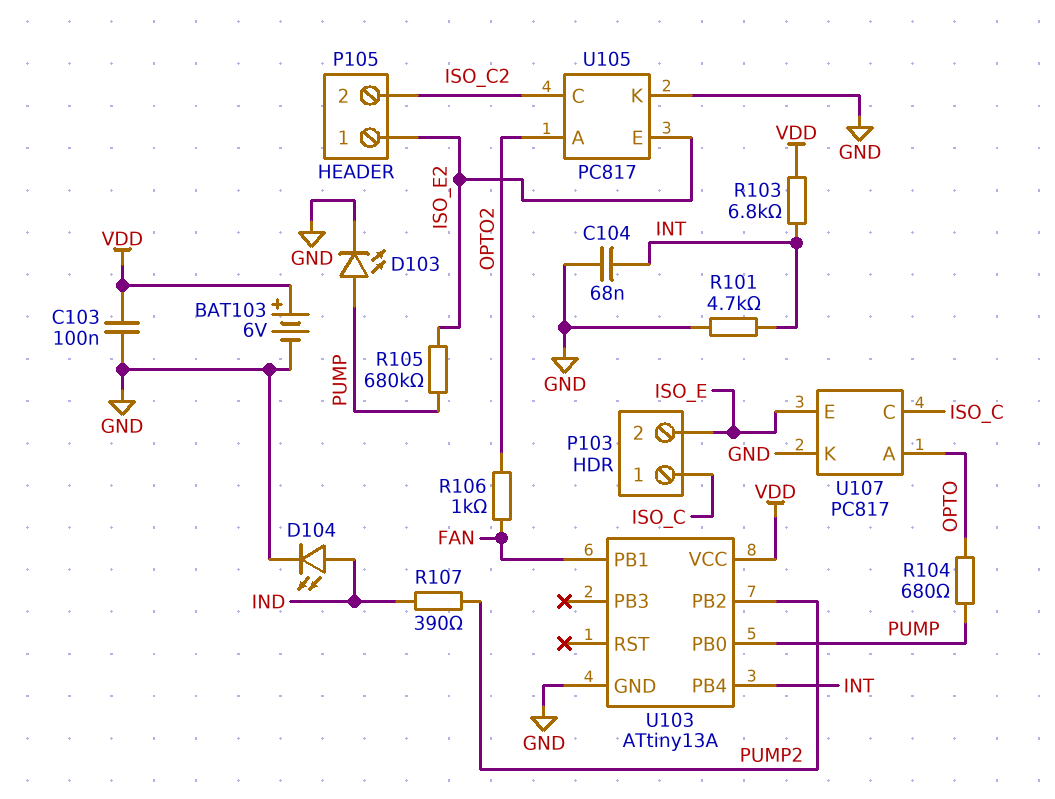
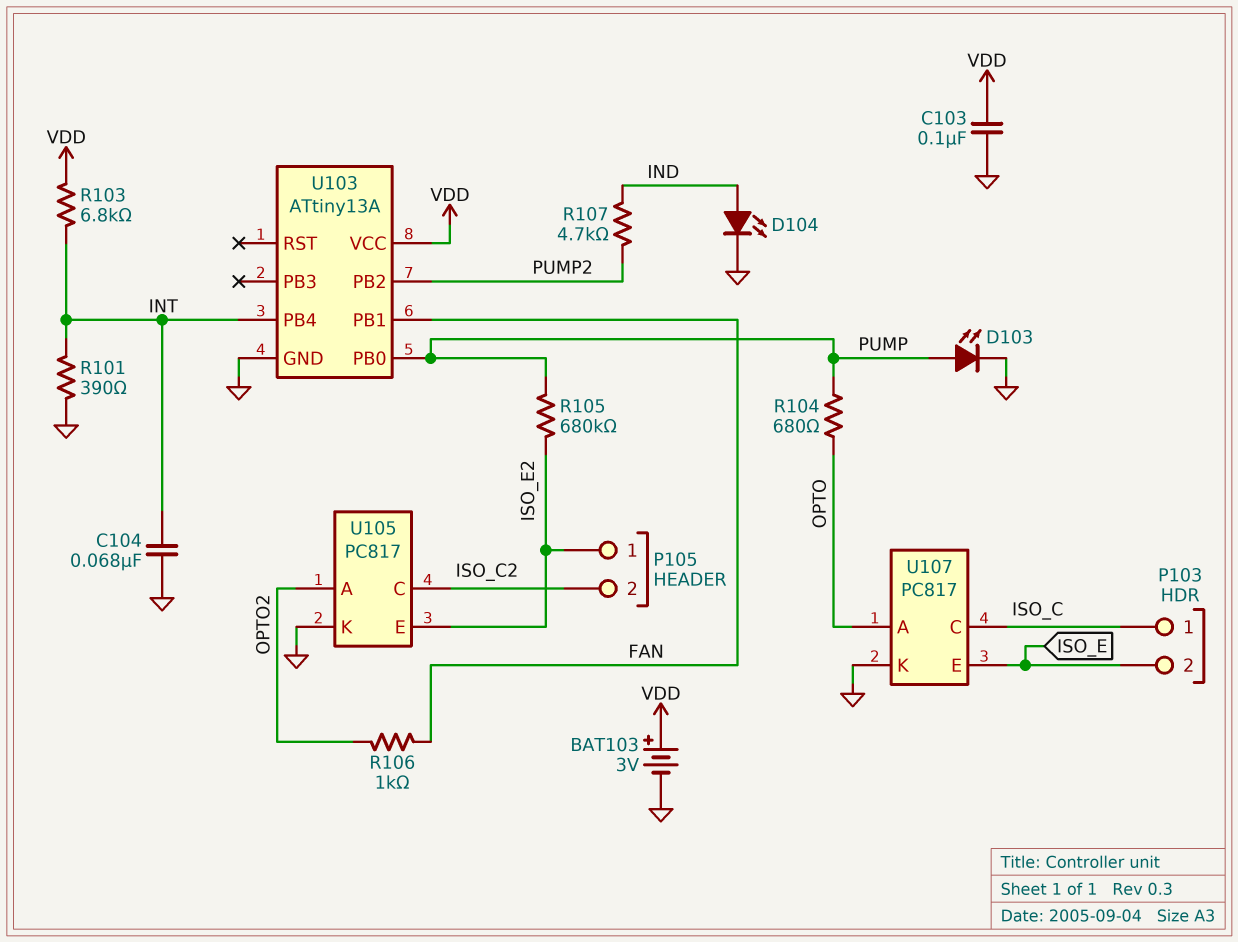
BAT103: 6V (plus VDD, minus GND) -> 3V (plus VDD, minus GND)
R101: 4.7k (GND, INT) -> 390 (GND, INT)
R107: 390 (IND, PUMP2) -> 4.7k (IND, PUMP2)

